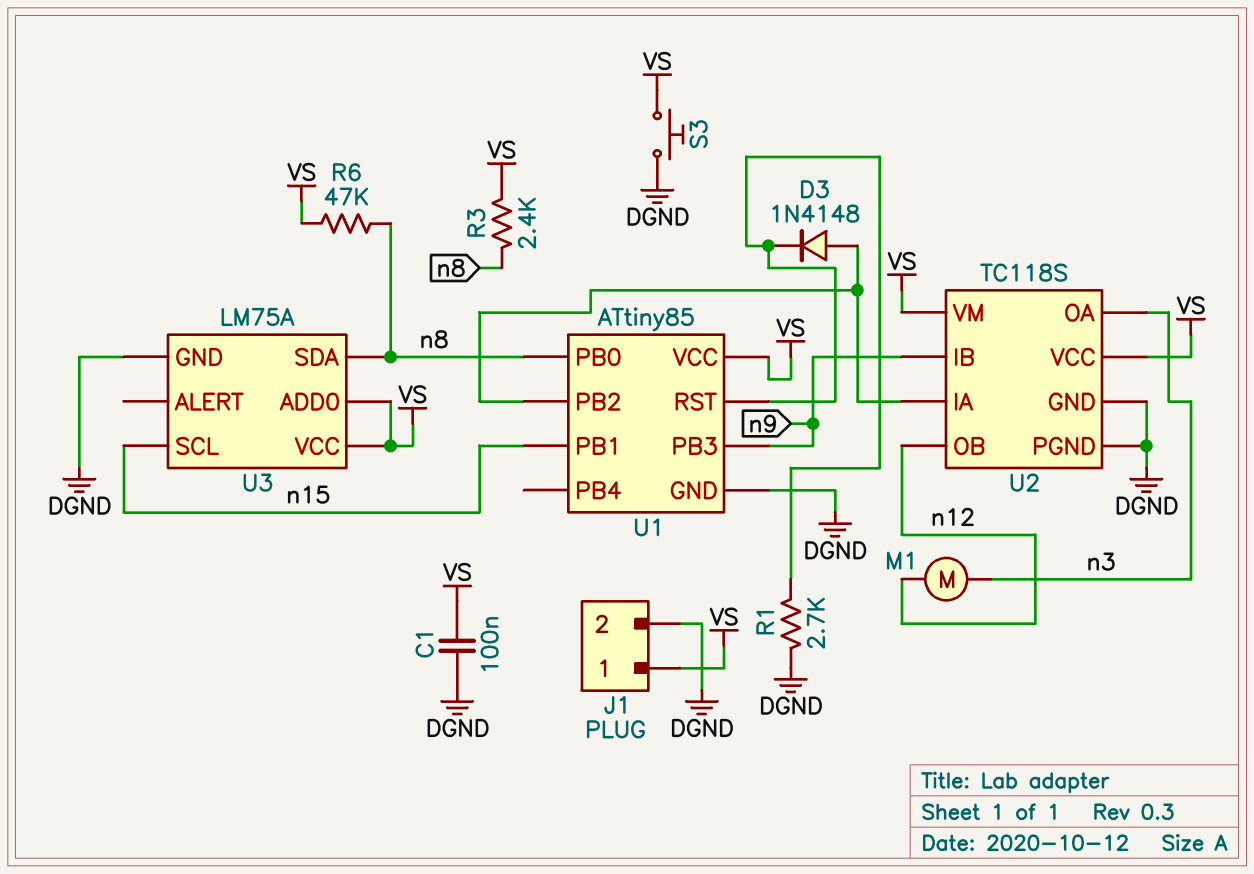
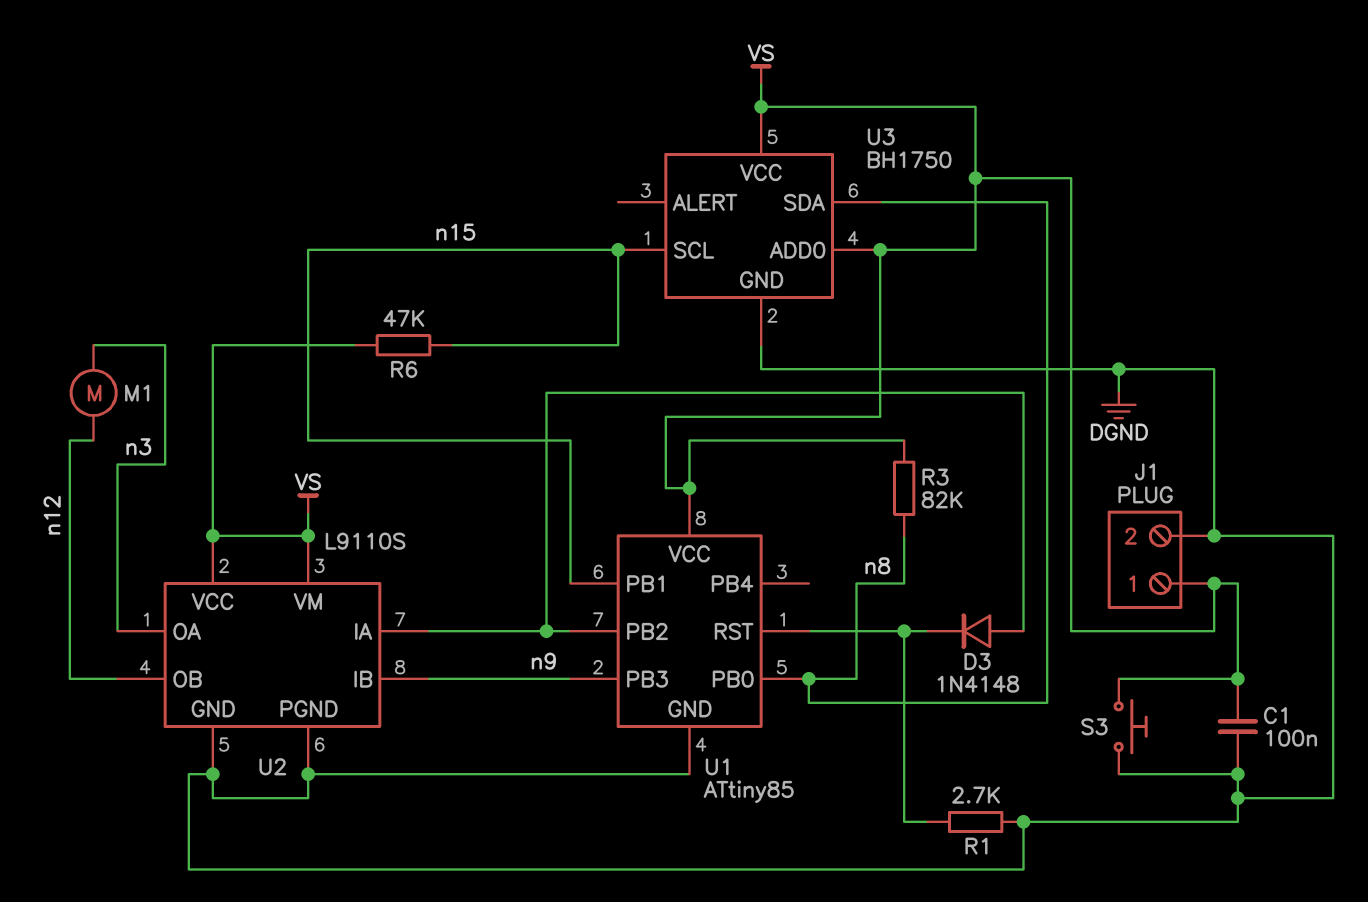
R3: 2.4k (VS, n8) -> 82k (VS, n8)
R6: 47k (VS, n8) -> 47k (VS, n15)
U2: TC118S -> L9110S
U3: LM75A -> BH1750

